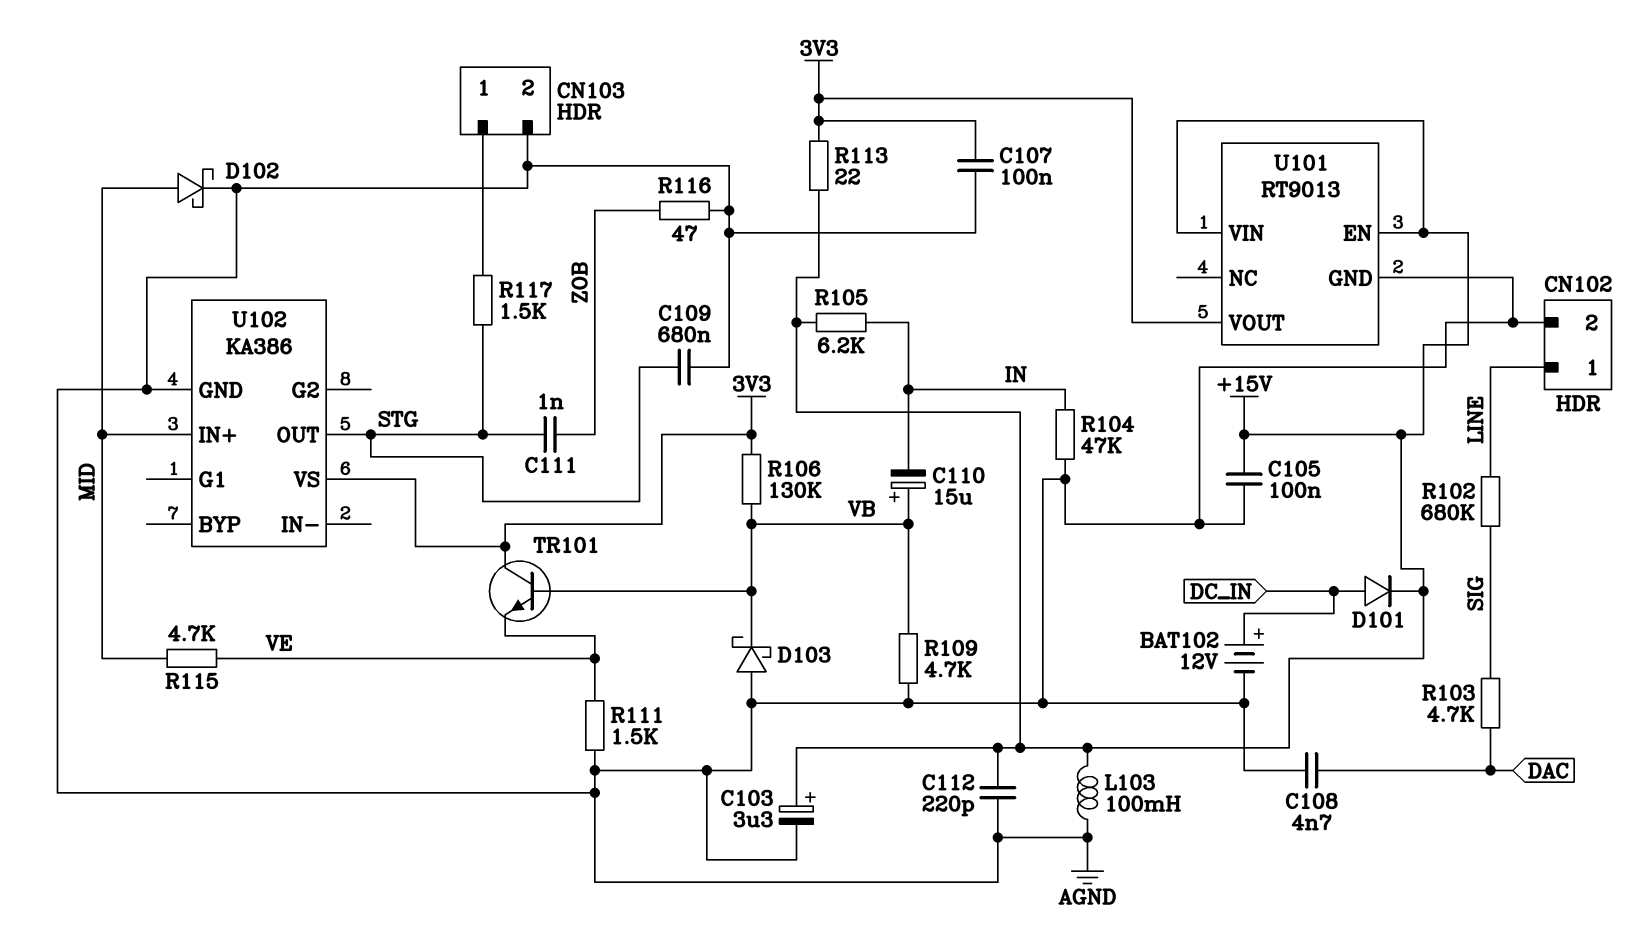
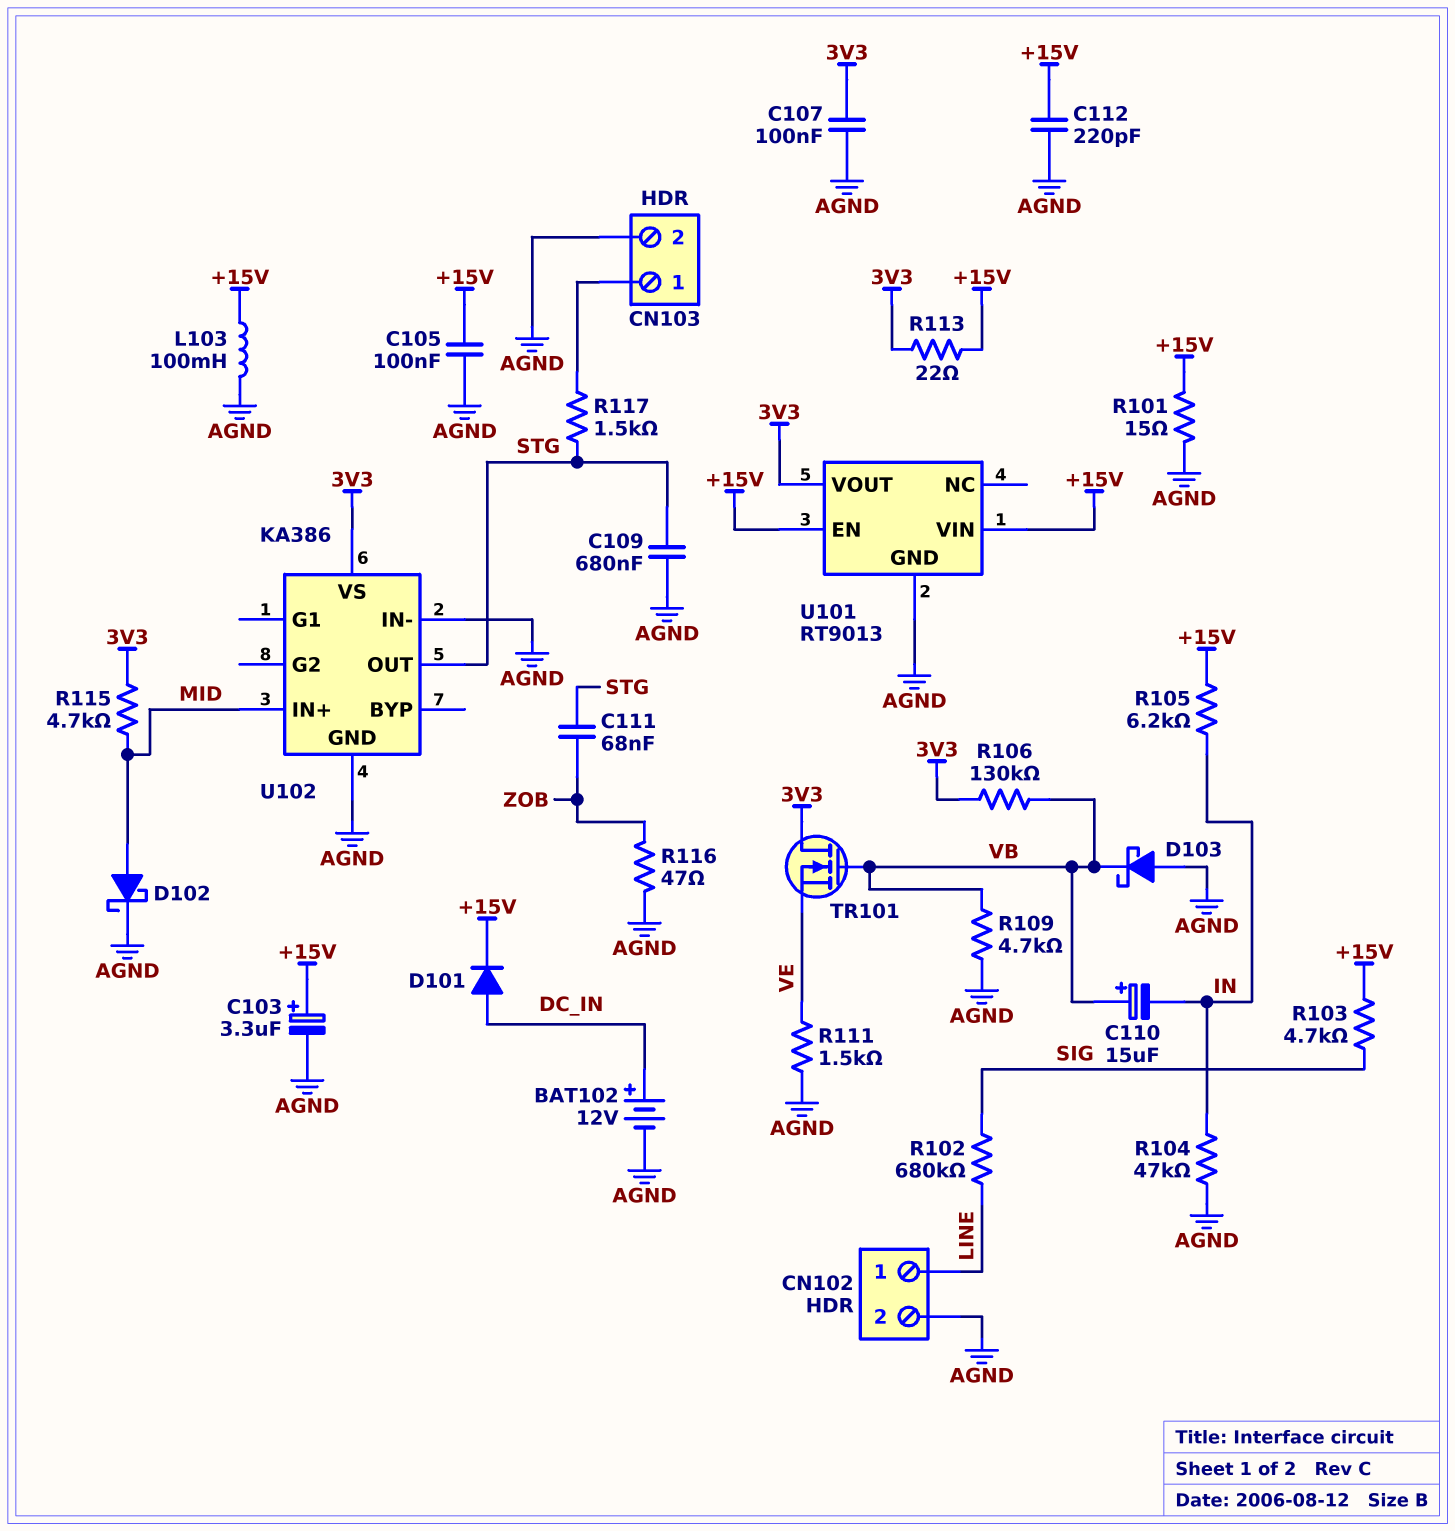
C108: 4.7nF (AGND, DAC) -> none
C111: 1nF (STG, ZOB) -> 68nF (STG, ZOB)
R101: none -> 15 (+15V, AGND)
R103: 4.7k (DAC, SIG) -> 4.7k (+15V, SIG)
R115: 4.7k (MID, VE) -> 4.7k (3V3, MID)
TR101: NPN (B VB, C 3V3, E VE) -> NMOS (G VB, D 3V3, S VE)
U102 pin IN-: none -> AGND

